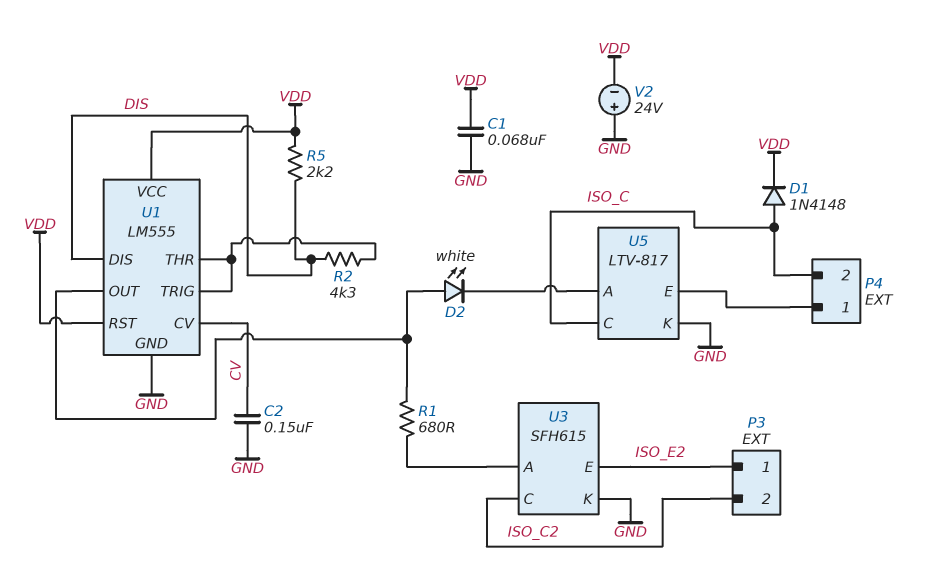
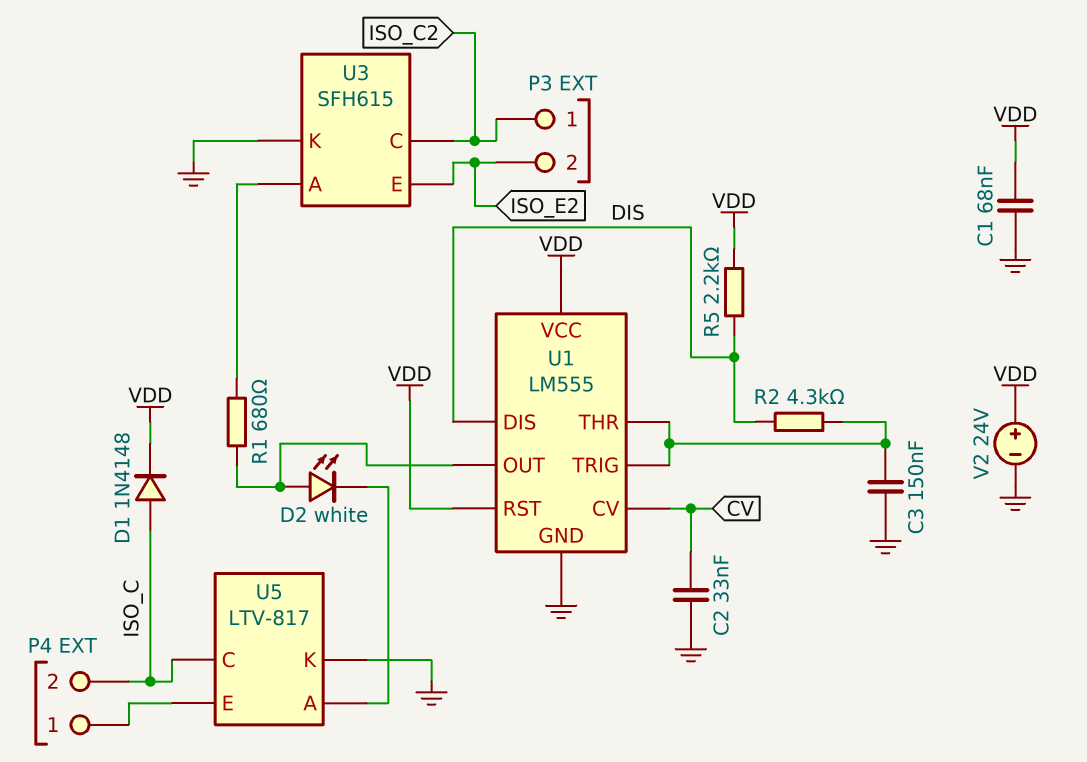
C2: 150nF (CV, GND) -> 33nF (CV, GND)
C3: none -> 150nF (GND, U1/THR)
P3 pin 1: ISO_E2 -> ISO_C2
P3 pin 2: ISO_C2 -> ISO_E2
V2: 24V (plus GND, minus VDD) -> 24V (plus VDD, minus GND)

